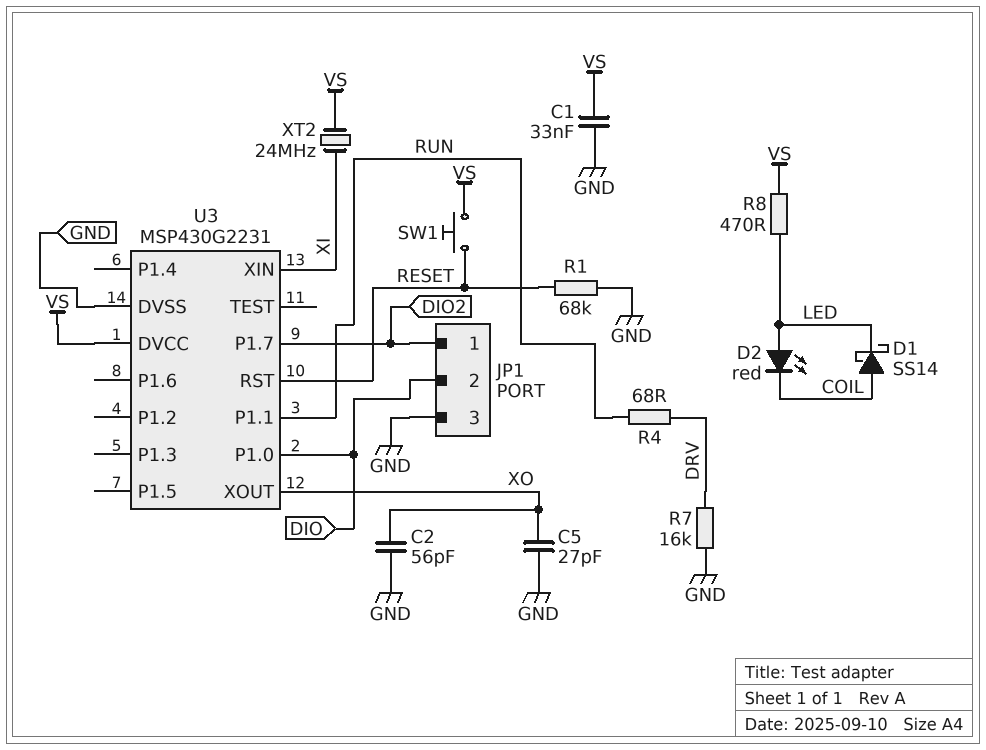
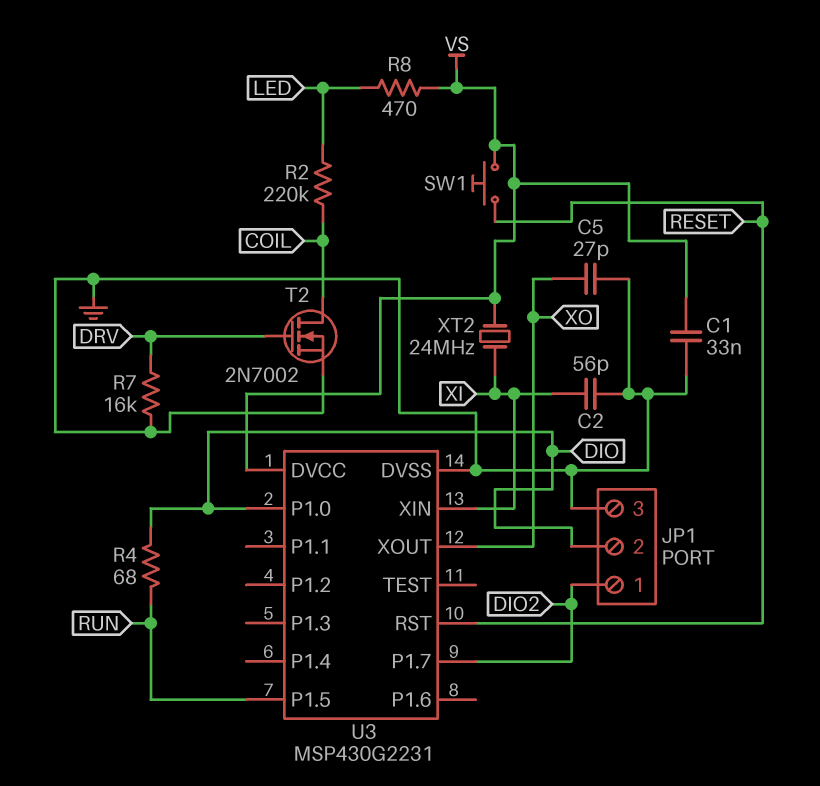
C2: 56pF (GND, XO) -> 56pF (GND, XI)
D1: schottky SS14 (A COIL, K LED) -> none
D2: LED red (A LED, K COIL) -> none
R1: 68k (GND, RESET) -> none
R2: none -> 220k (COIL, LED)
R4: 68 (DRV, RUN) -> 68 (DIO, RUN)
T2: none -> NMOS 2N7002 (G DRV, D COIL, S GND)
U3 pin P1.1: RUN -> none
U3 pin P1.5: none -> RUN

